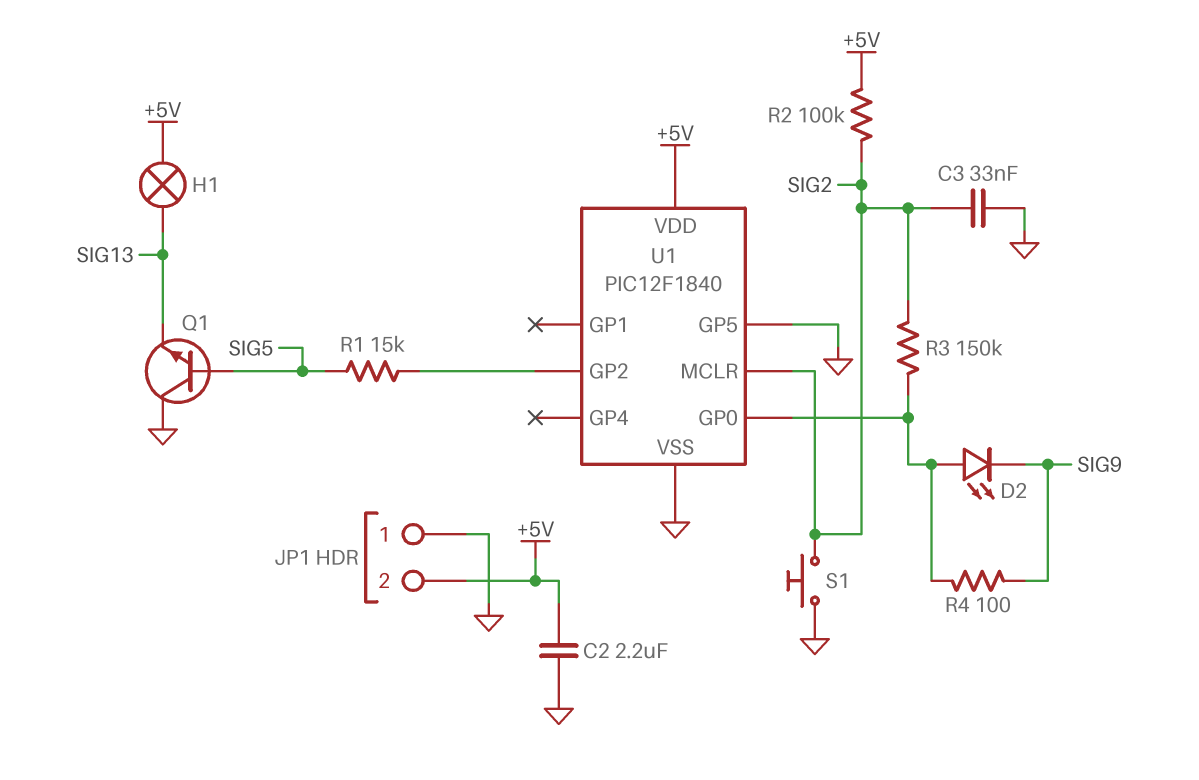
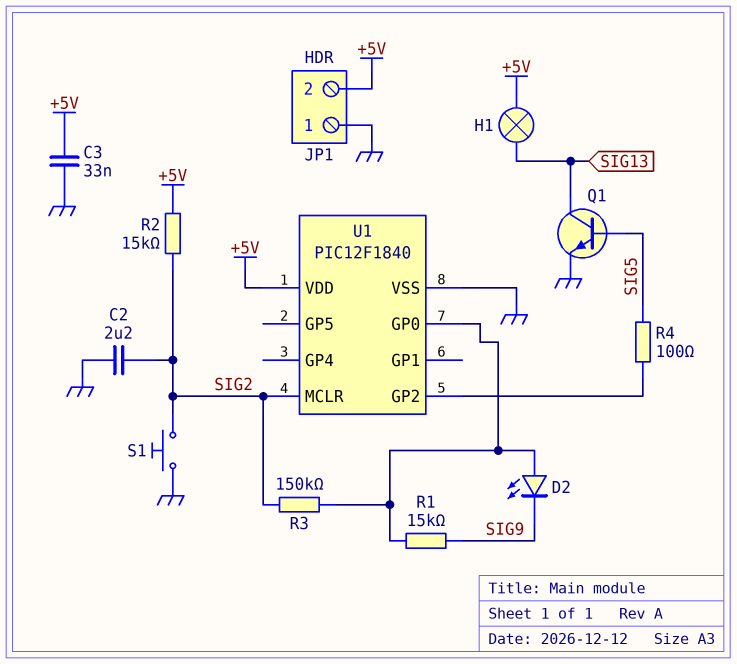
C2: 2.2uF (+5V, GND) -> 2.2uF (GND, SIG2)
C3: 33nF (GND, SIG2) -> 33nF (+5V, GND)
Q1: NPN (B SIG5, C GND, E SIG13) -> NPN (B SIG5, C SIG13, E GND)
R1: 15k (SIG5, U1/GP2) -> 15k (SIG9, U1/GP0)
R2: 100k (+5V, SIG2) -> 15k (+5V, SIG2)
R4: 100 (SIG9, U1/GP0) -> 100 (SIG5, U1/GP2)
U1 pin GP5: GND -> none

